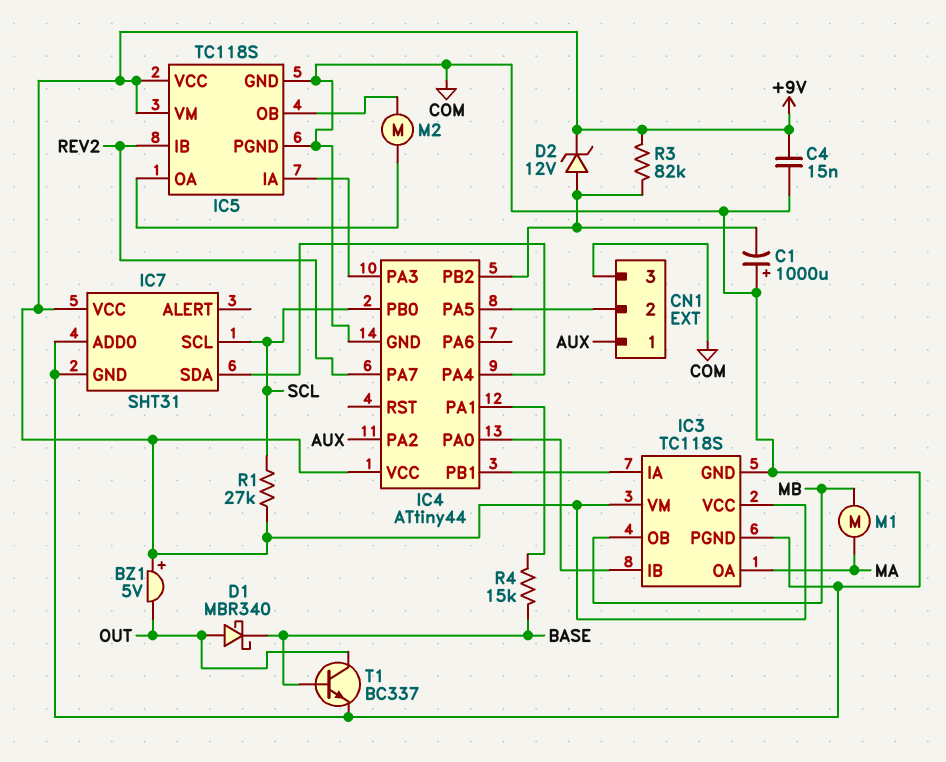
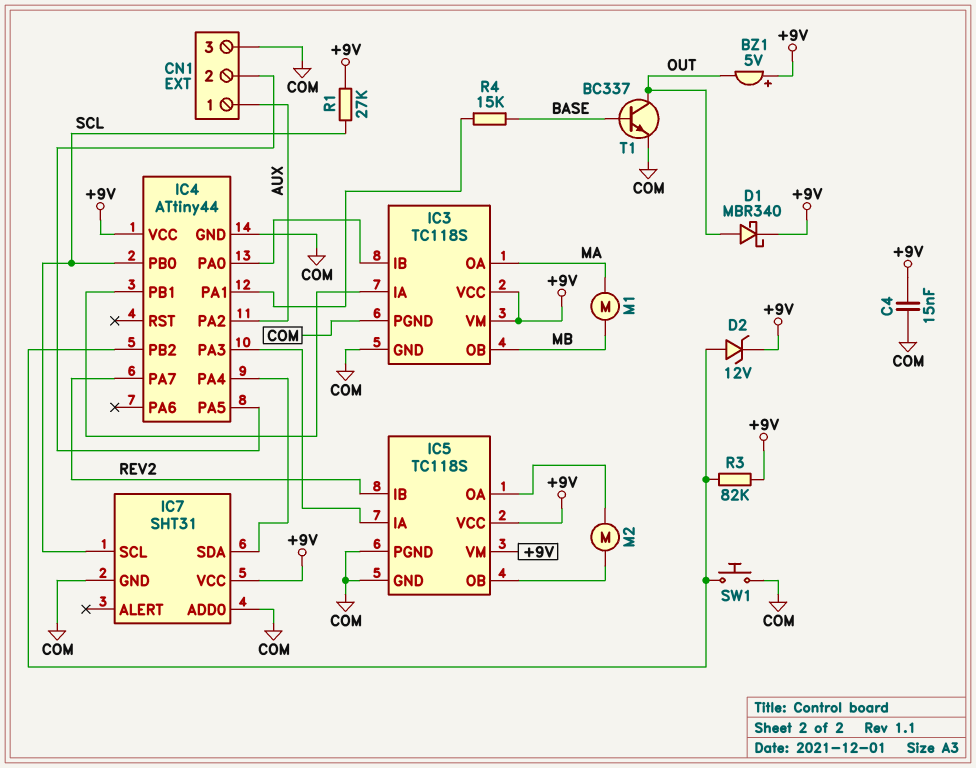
C1: 1000uF (plus COM, minus IC4/PB2) -> none
D1: schottky MBR340 (A OUT, K BASE) -> schottky MBR340 (A OUT, K +9V)
SW1: none -> button (COM, IC4/PB2)

